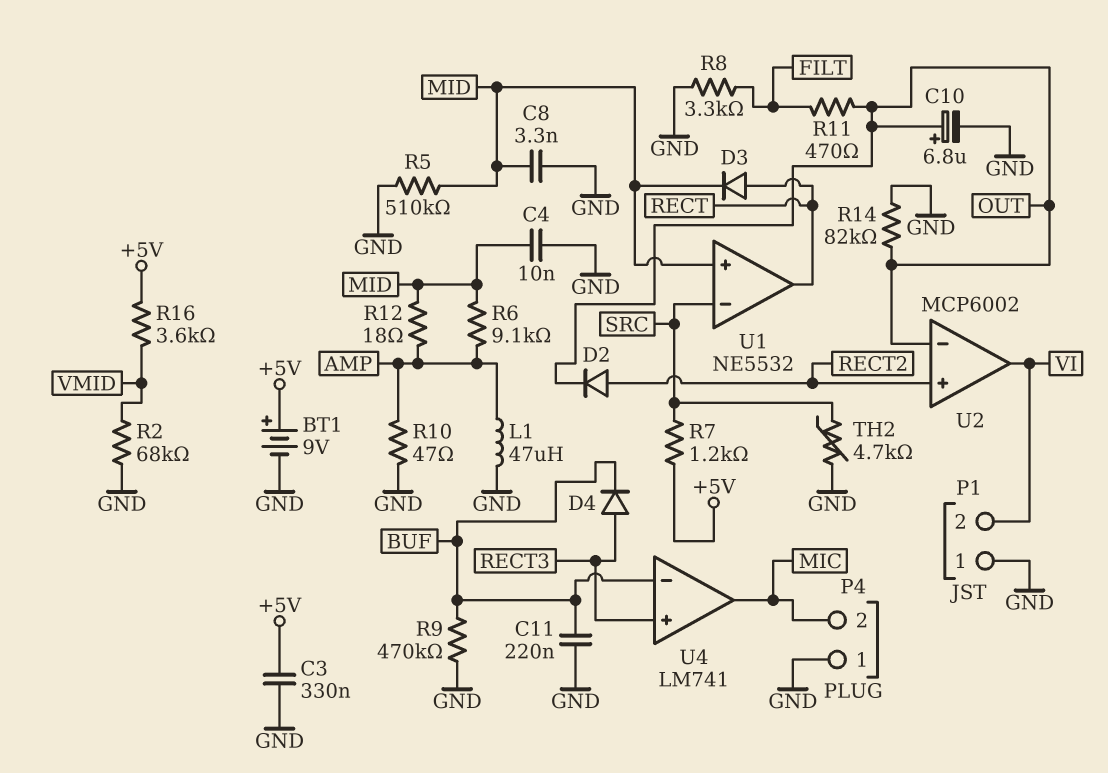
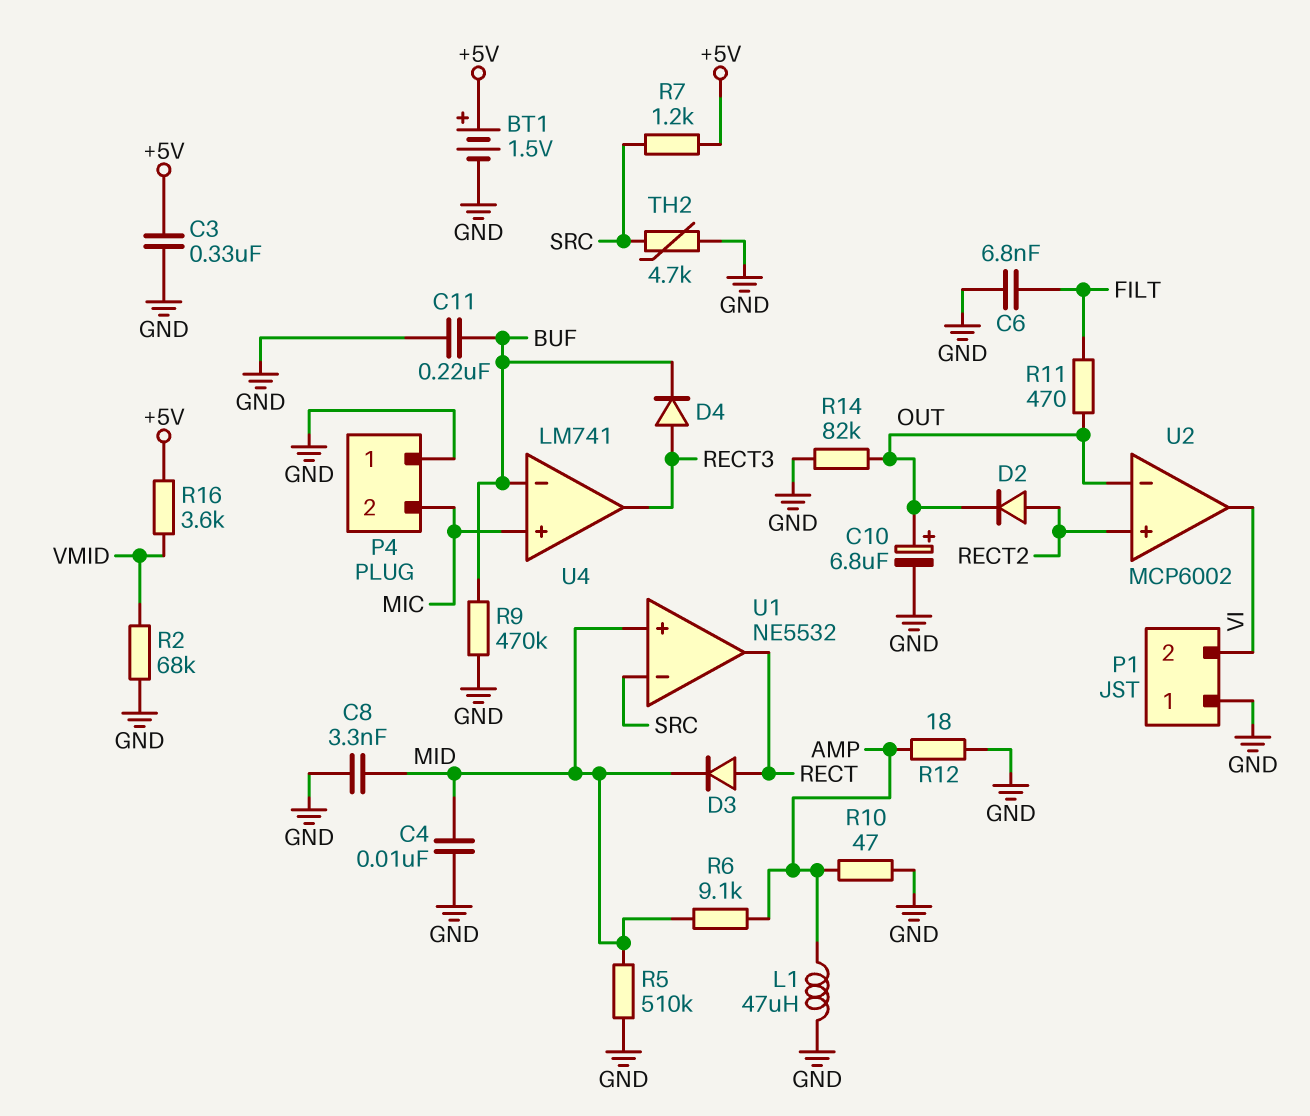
BT1: 9V (plus +5V, minus GND) -> 1.5V (plus +5V, minus GND)
C6: none -> 6.8nF (FILT, GND)
R8: 3.3k (FILT, GND) -> none
R12: 18 (AMP, MID) -> 18 (AMP, GND)
U4 pin in+: RECT3 -> MIC
U4 pin out: MIC -> RECT3

